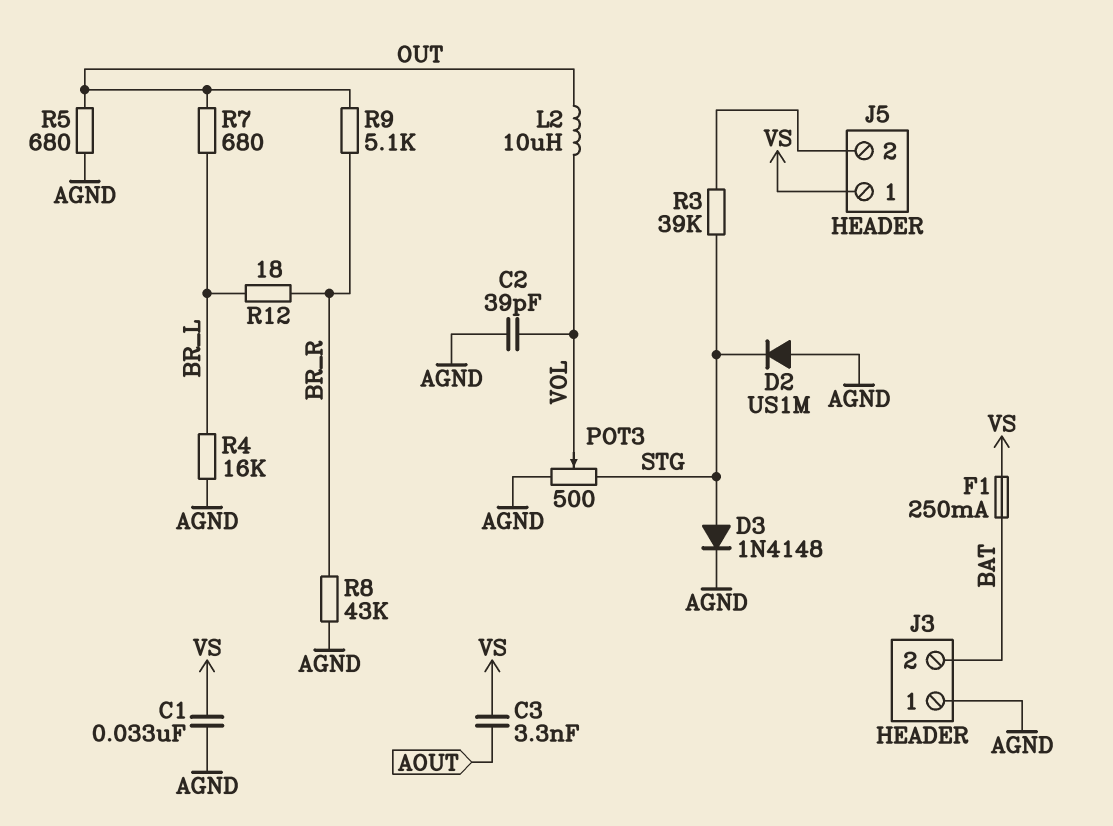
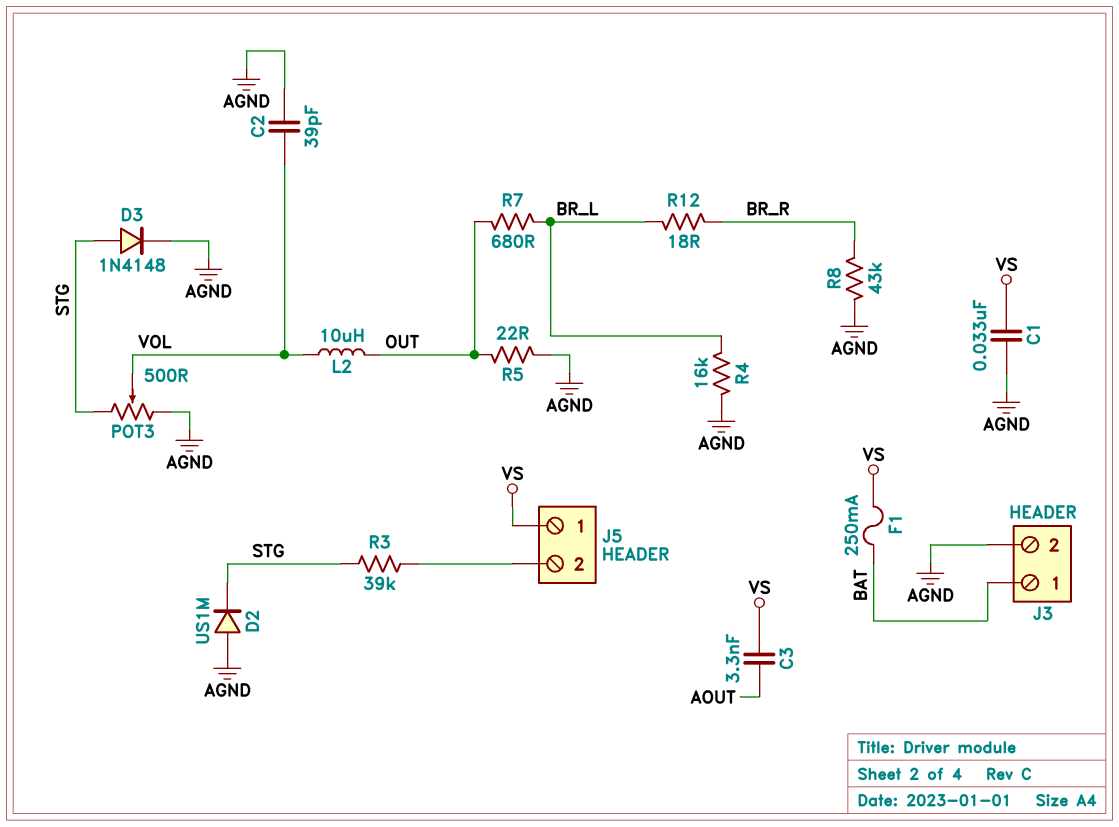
J3 pin 1: AGND -> BAT
J3 pin 2: BAT -> AGND
R5: 680 (AGND, OUT) -> 22 (AGND, OUT)
R9: 5.1k (BR_R, OUT) -> none

